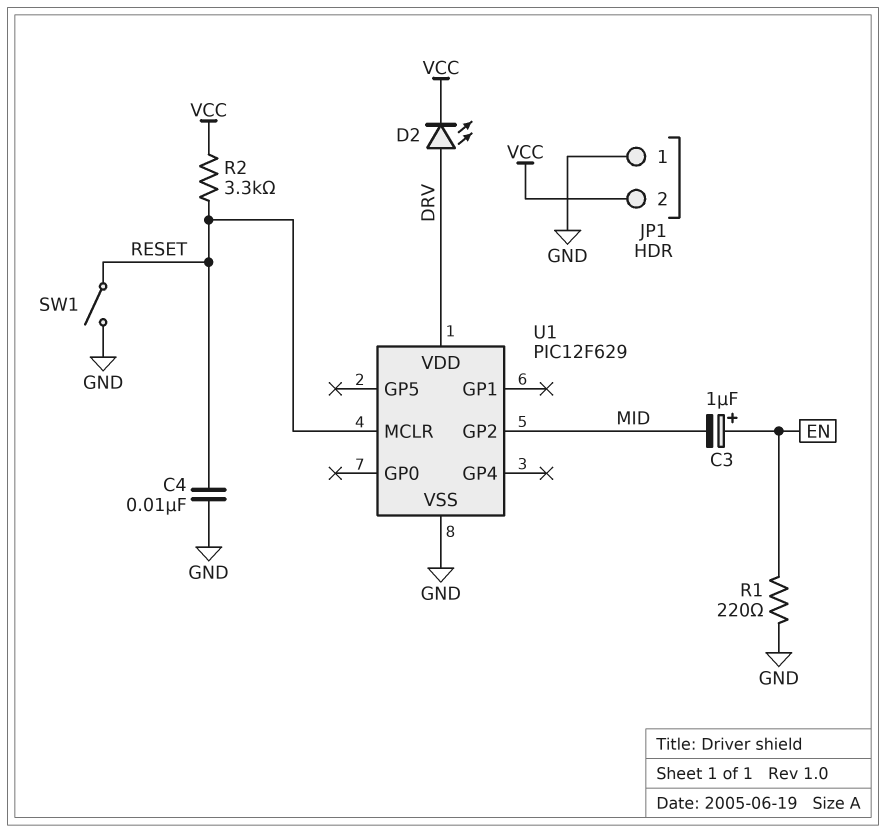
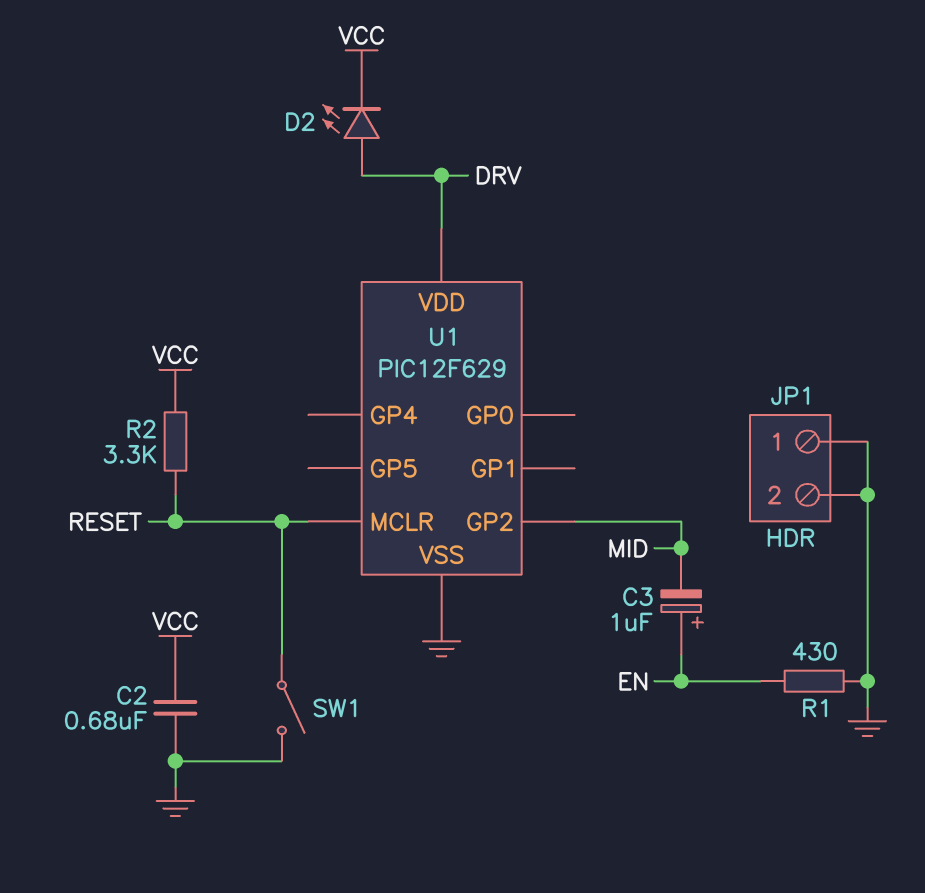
C2: none -> 680nF (GND, VCC)
C4: 10nF (GND, RESET) -> none
JP1 pin 2: VCC -> GND
R1: 220 (EN, GND) -> 430 (EN, GND)

